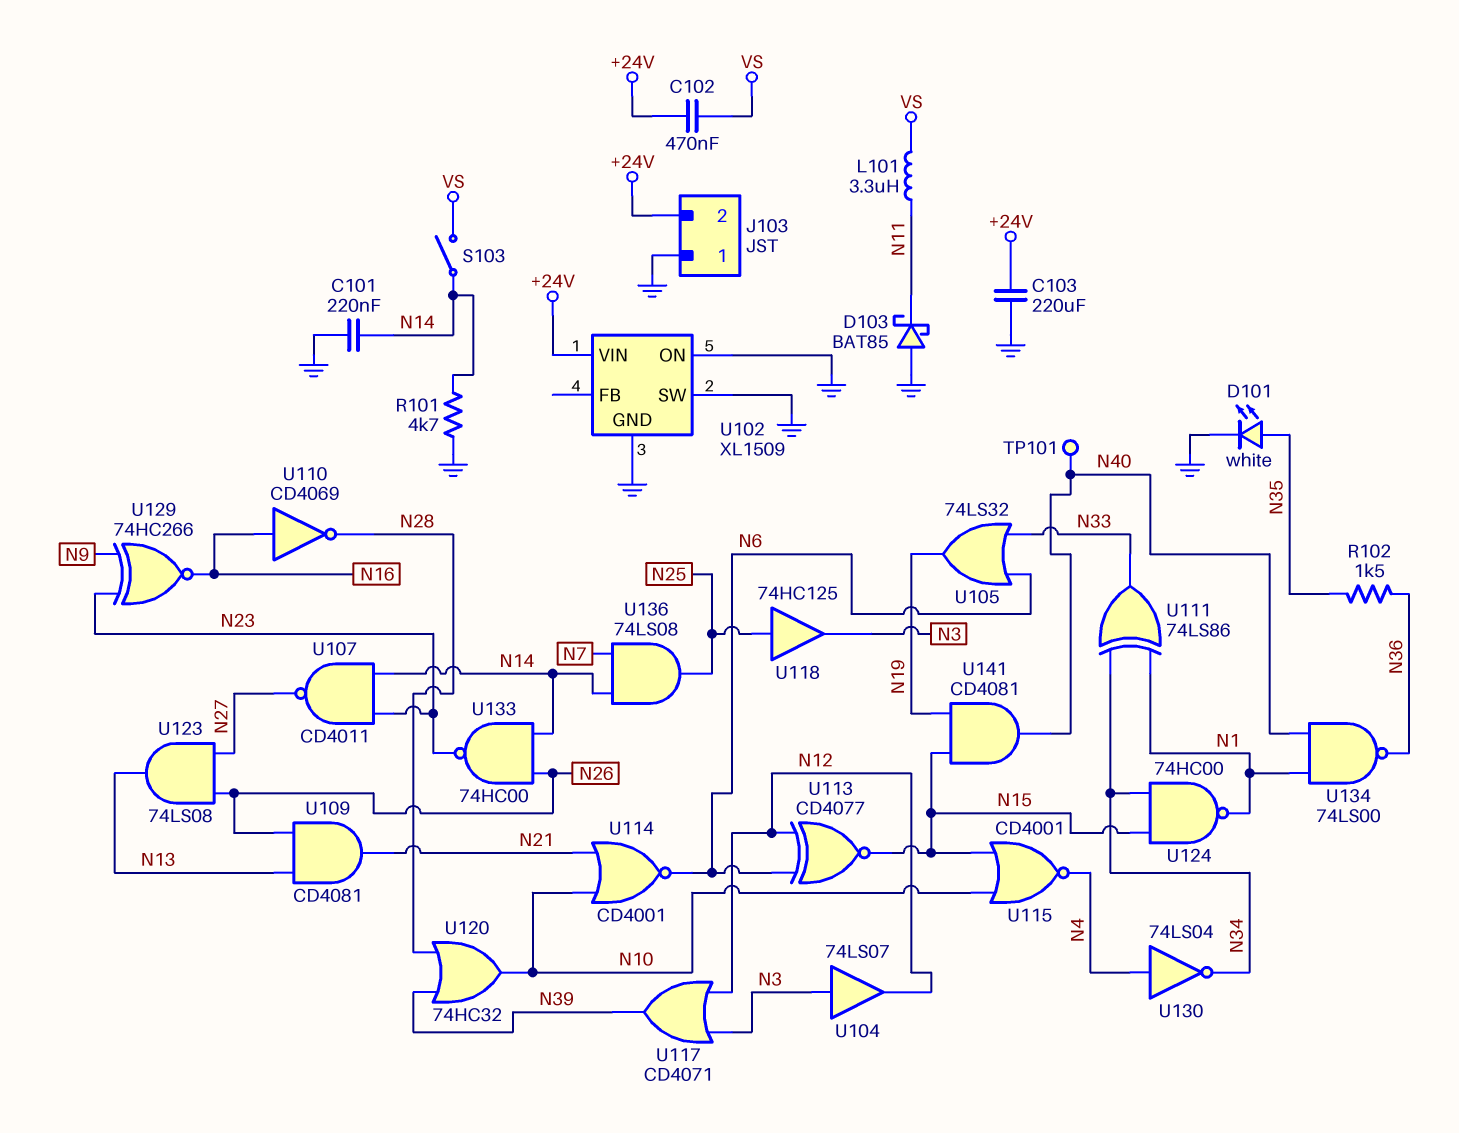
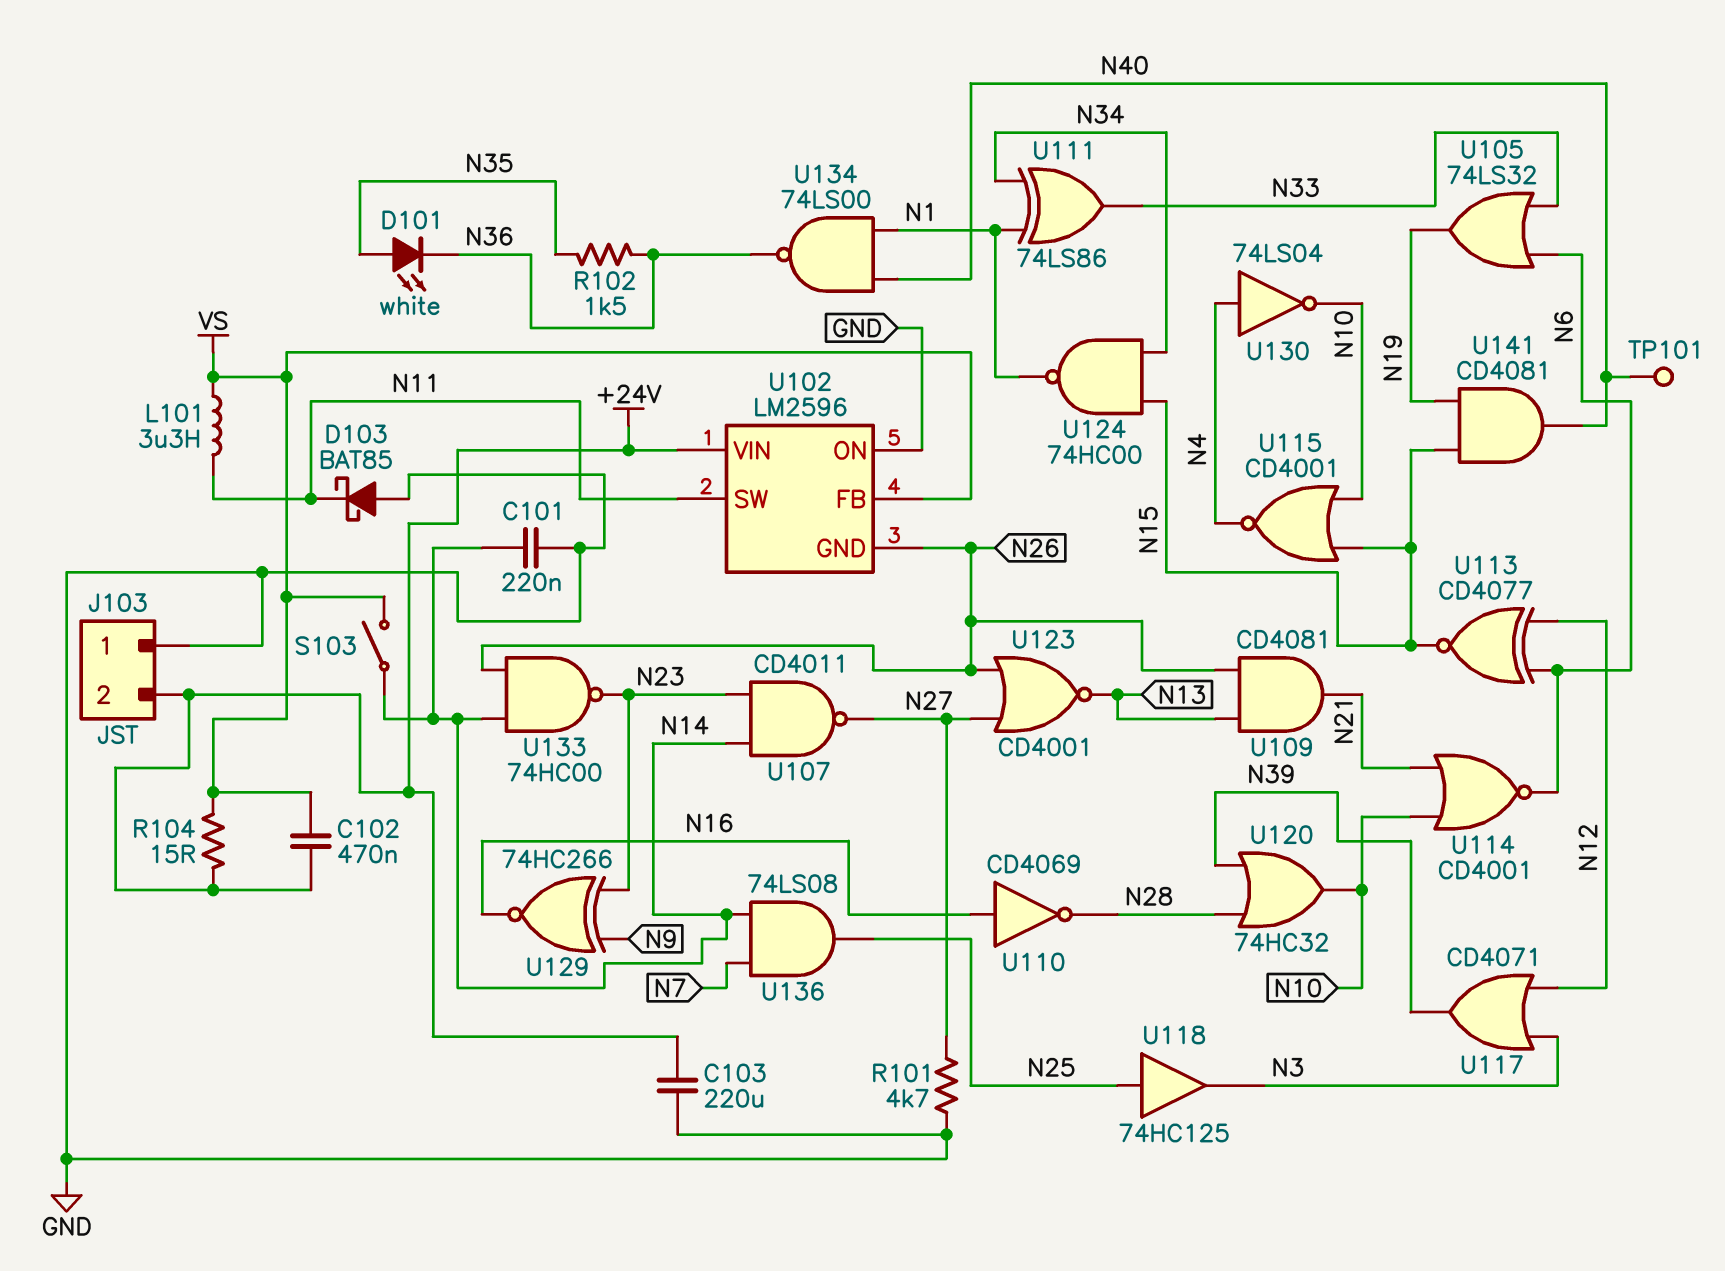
D101: LED white (A N35, K GND) -> LED white (A N35, K N36)
R101: 4.7k (GND, N14) -> 4.7k (GND, N27)
R104: none -> 15 (+24V, VS)
U102: XL1509 -> LM2596
U102 pin FB: none -> VS
U102 pin GND: GND -> N26
U102 pin SW: GND -> N11
U104: buffer 74LS07 (in N3, out N12) -> none
U123: AND 74LS08 (in N26, in N27, out N13) -> NOR CD4001 (in N26, in N27, out N13)
U130: NOT 74LS04 (in N4, out N34) -> NOT 74LS04 (in N4, out N10)

